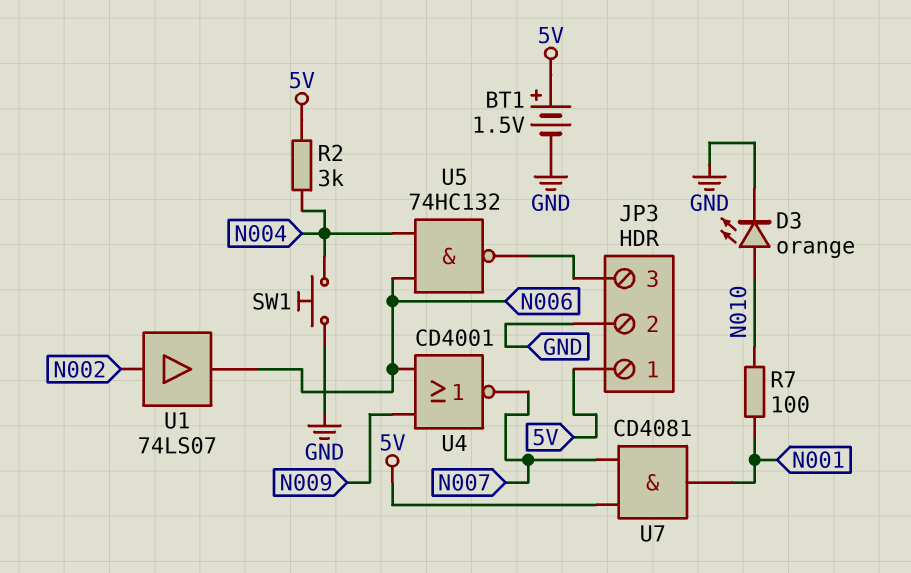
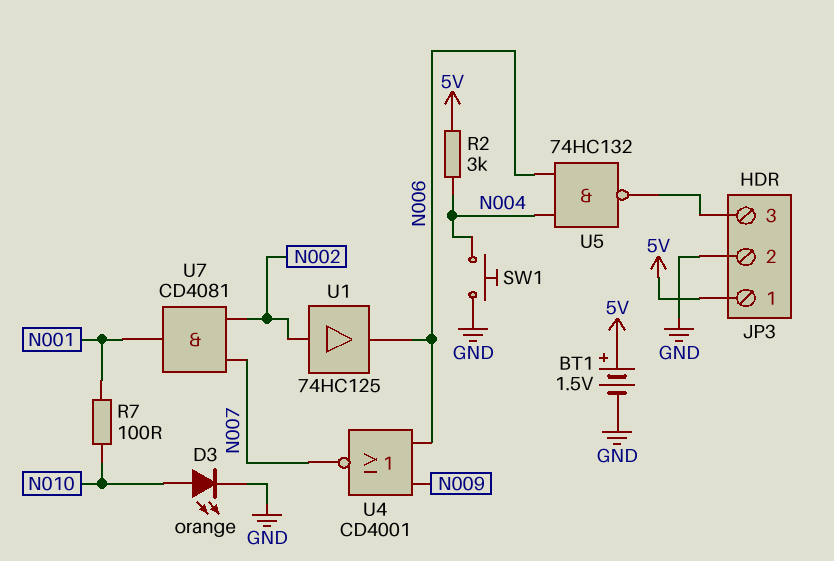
U1: buffer 74LS07 (in N002, out N006) -> buffer 74HC125 (in N002, out N006)
U7: AND CD4081 (in 5V, in N007, out N001) -> AND CD4081 (in N002, in N007, out N001)

